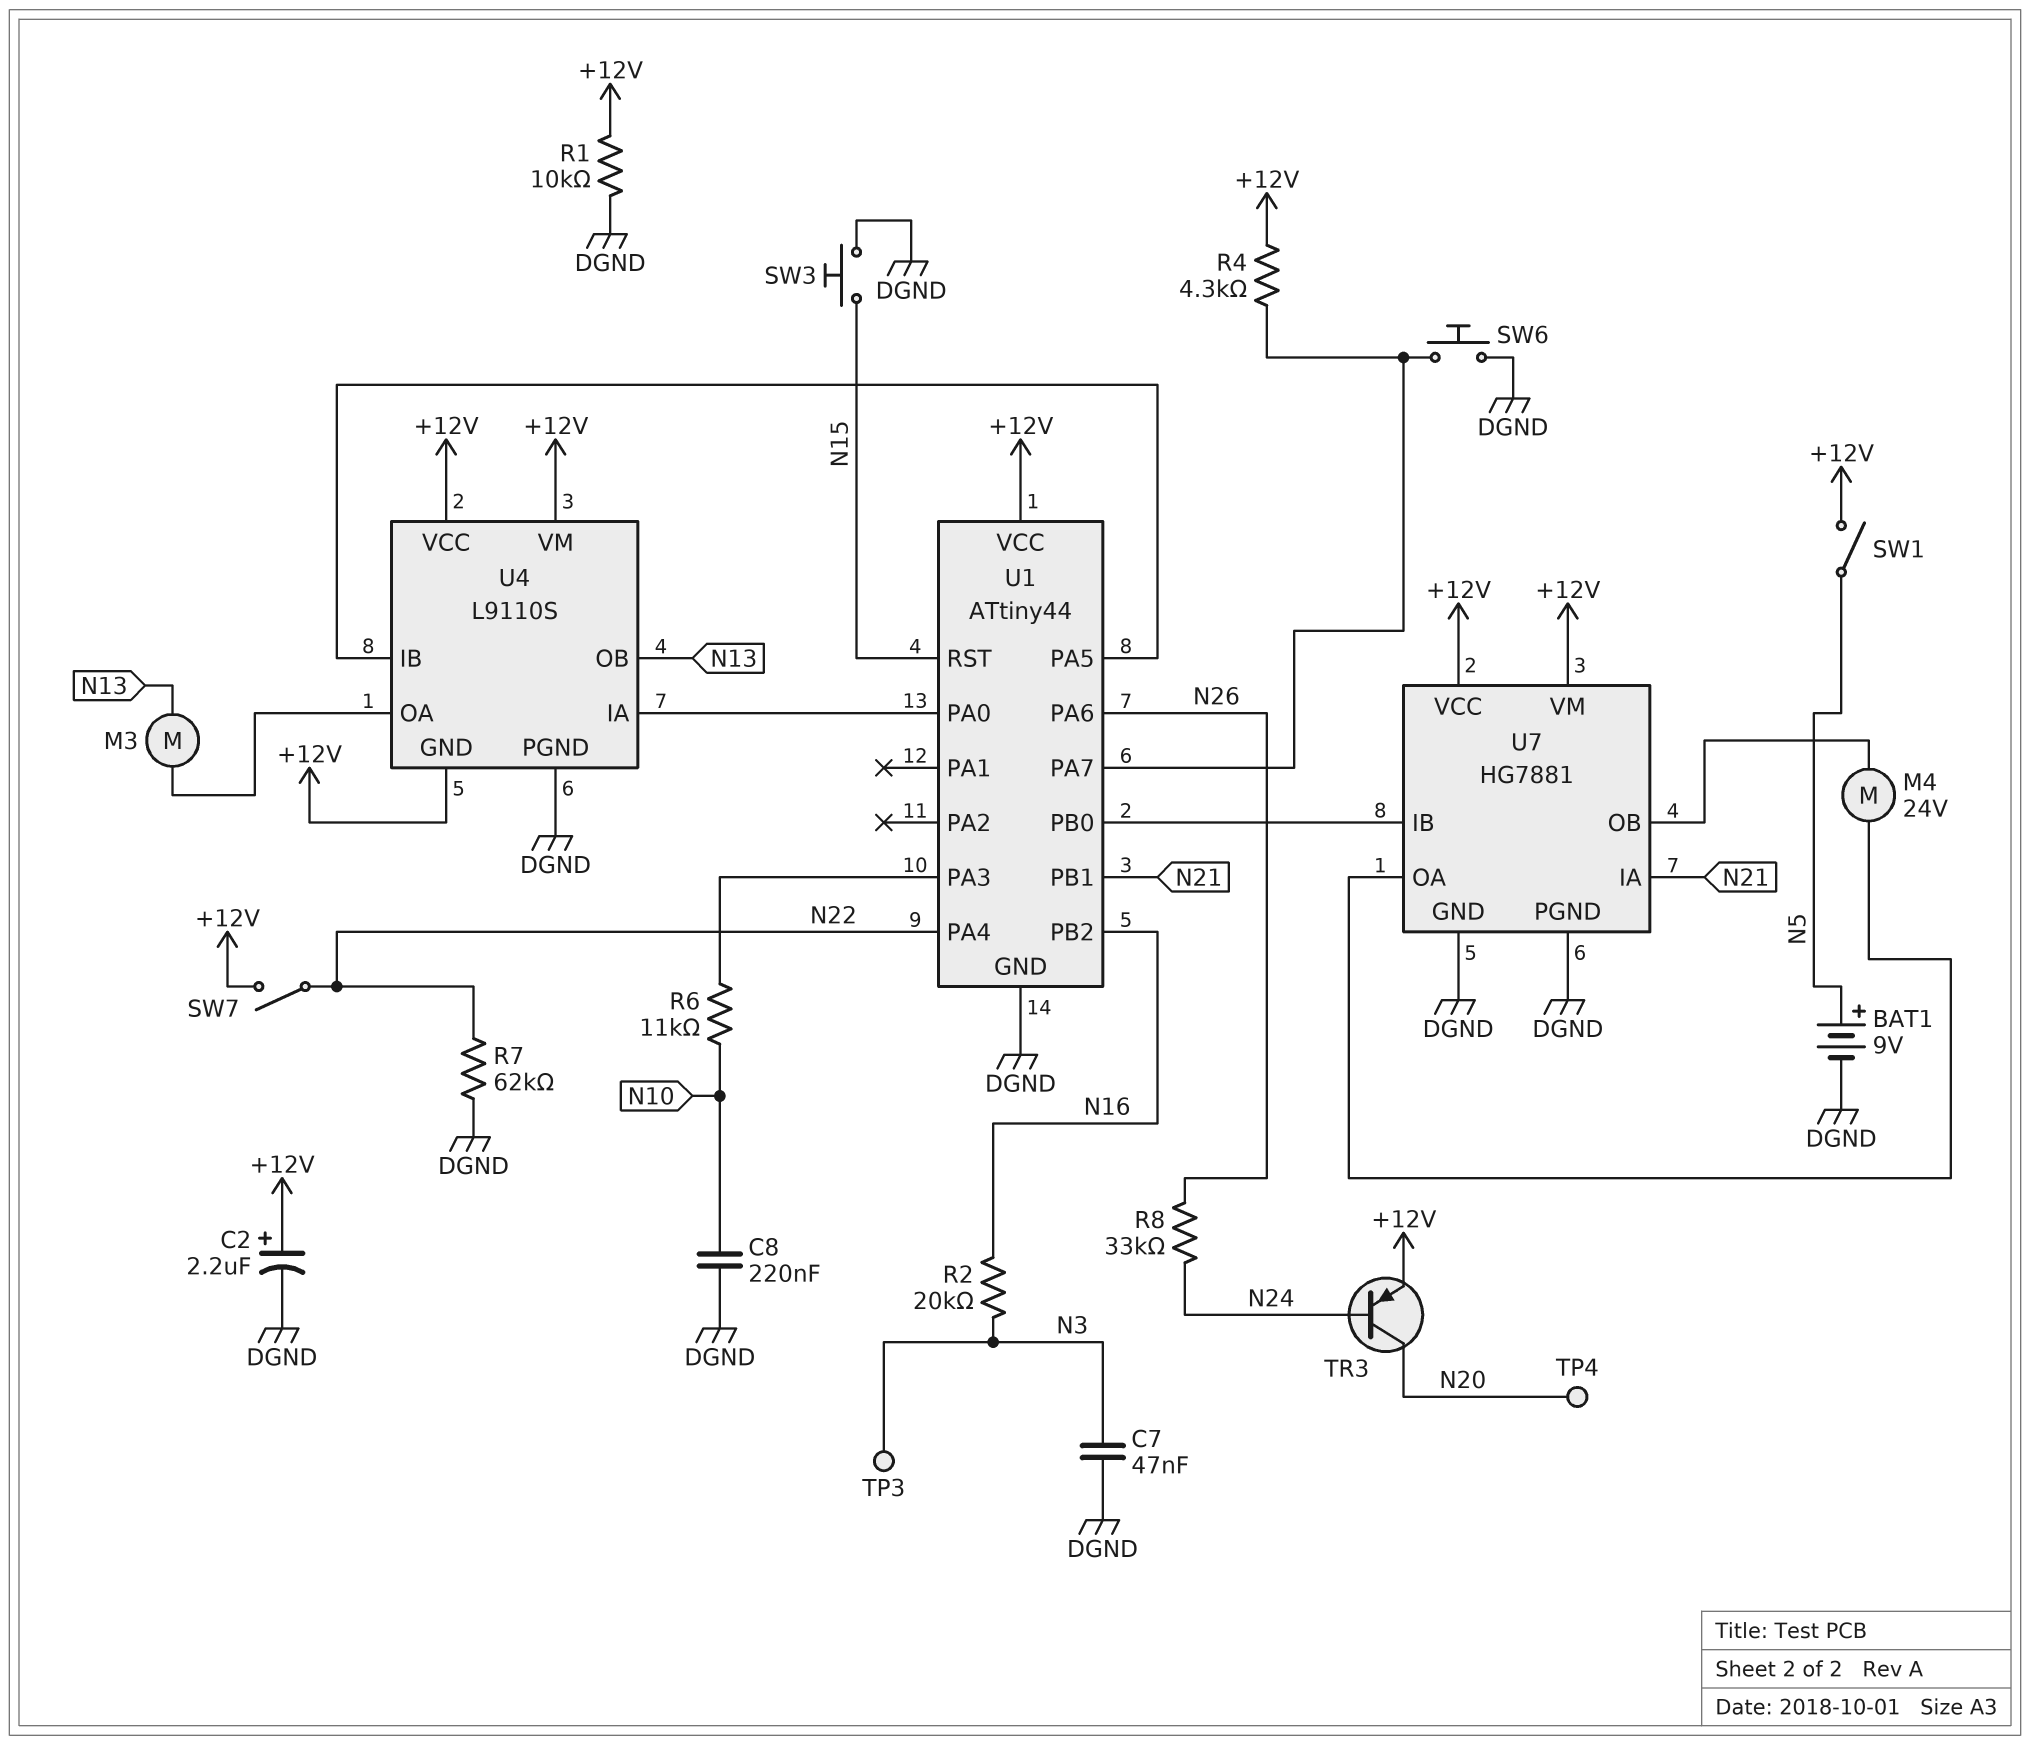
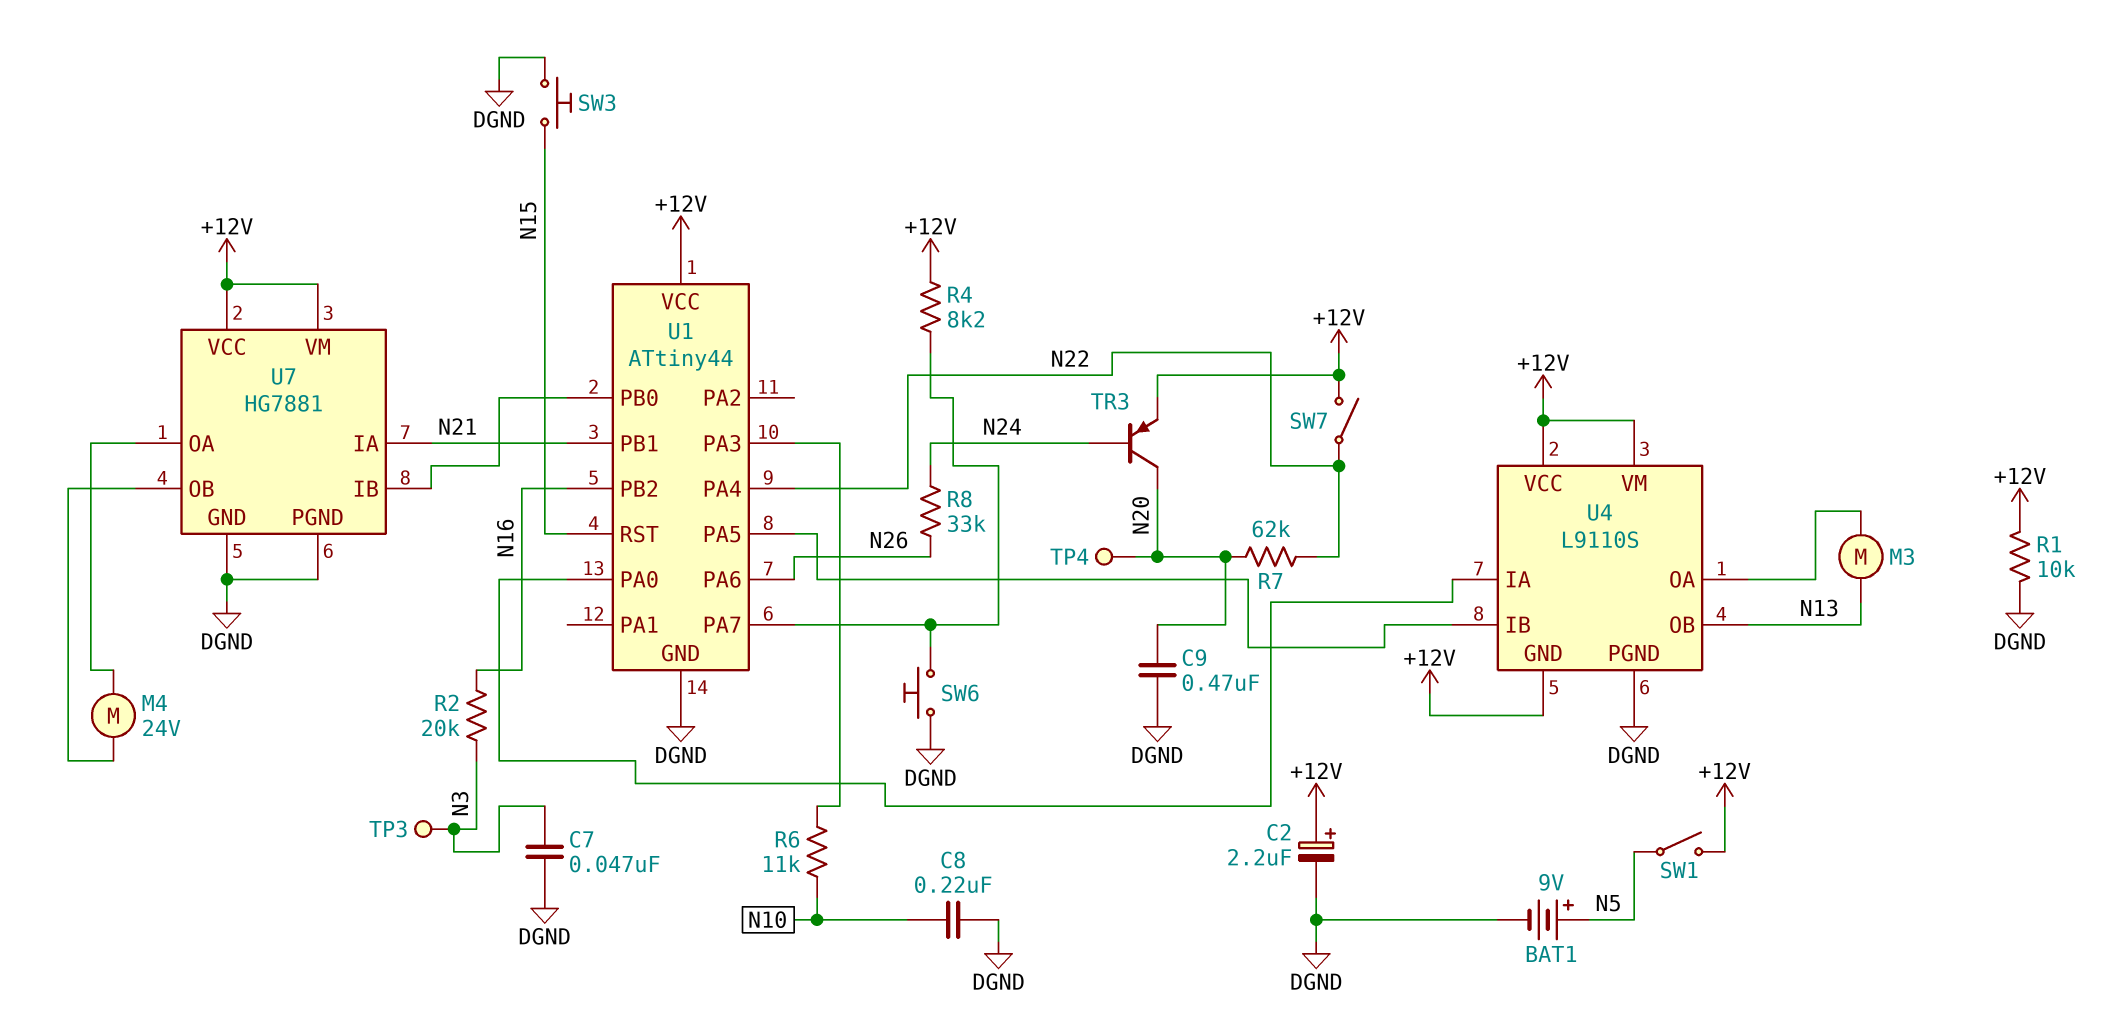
C9: none -> 470nF (DGND, N20)
R4: 4.3k (+12V, U1/PA7) -> 8.2k (+12V, U1/PA7)
R7: 62k (DGND, N22) -> 62k (N20, N22)

